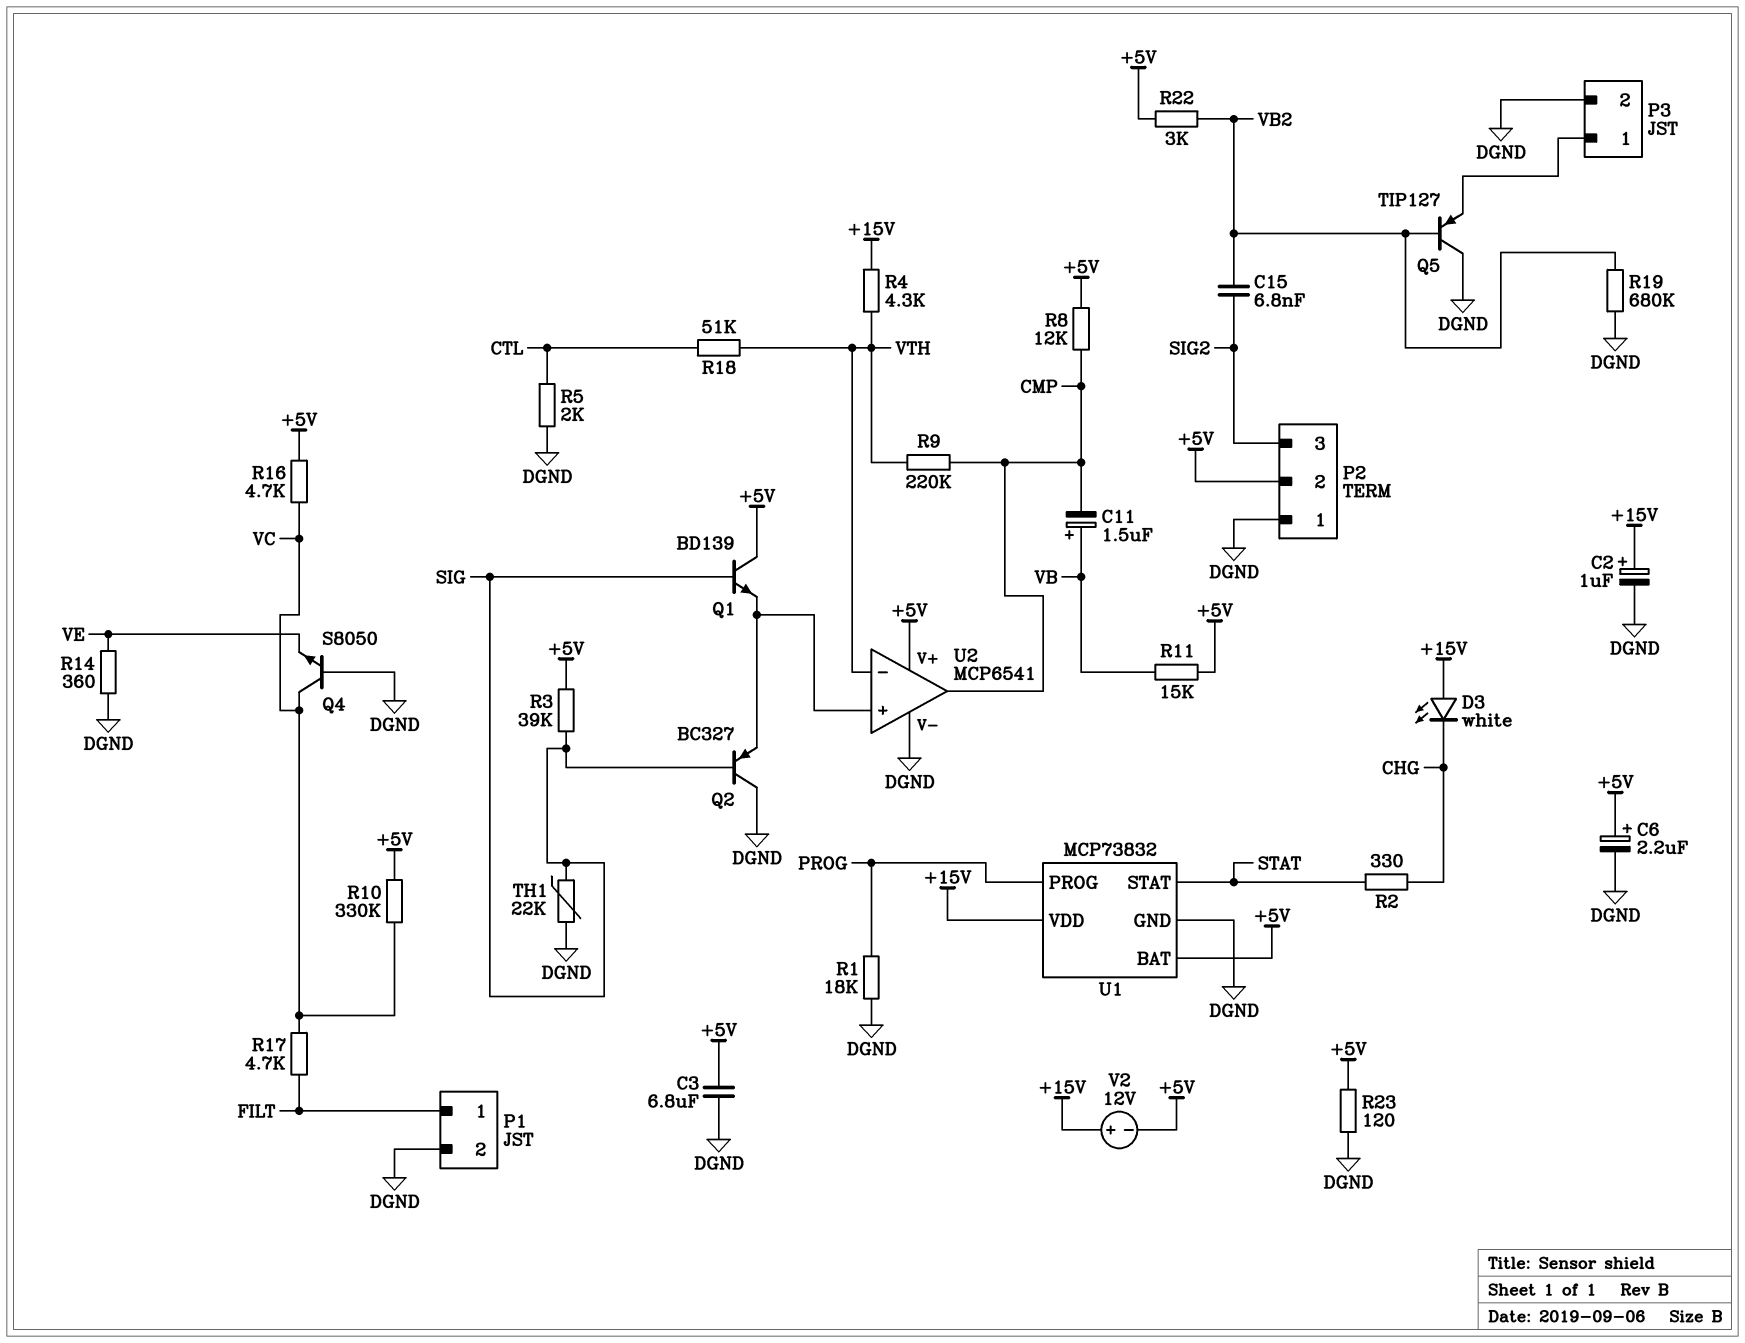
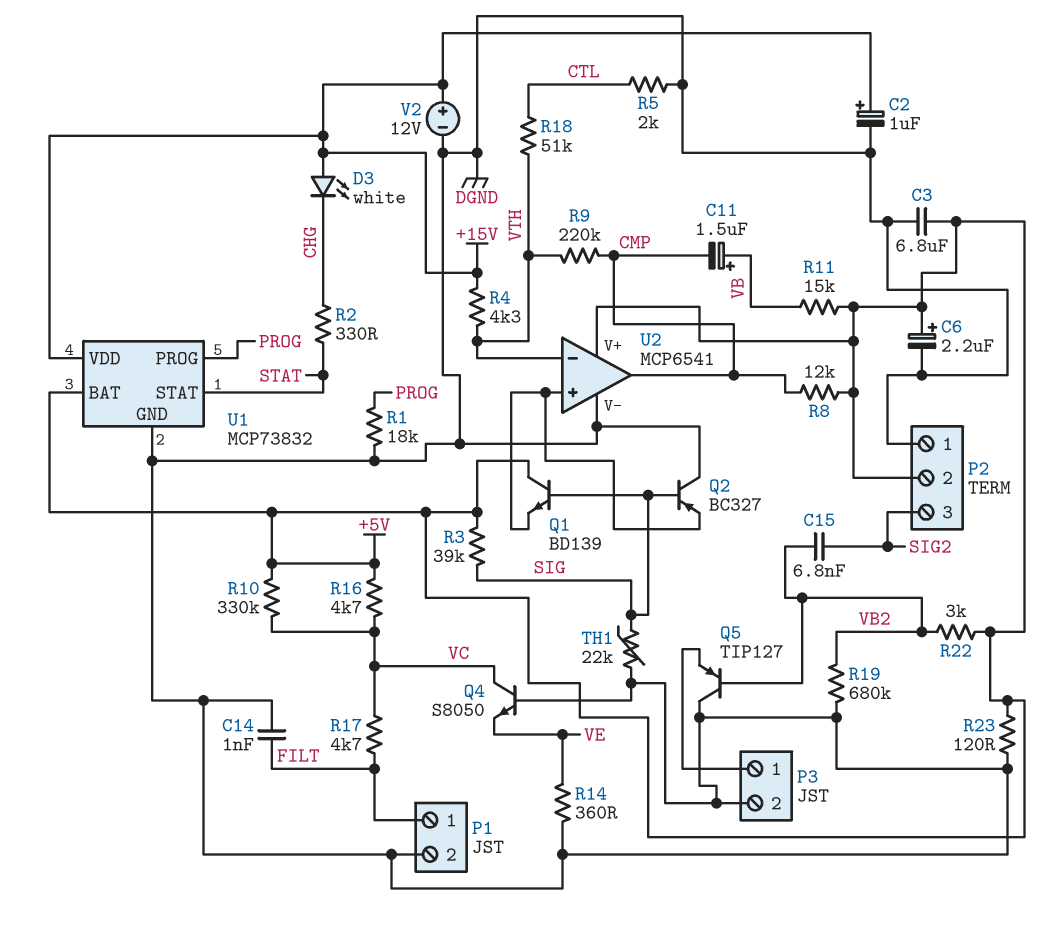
C14: none -> 1nF (DGND, FILT)
V2: 12V (plus +15V, minus +5V) -> 12V (plus +15V, minus DGND)

